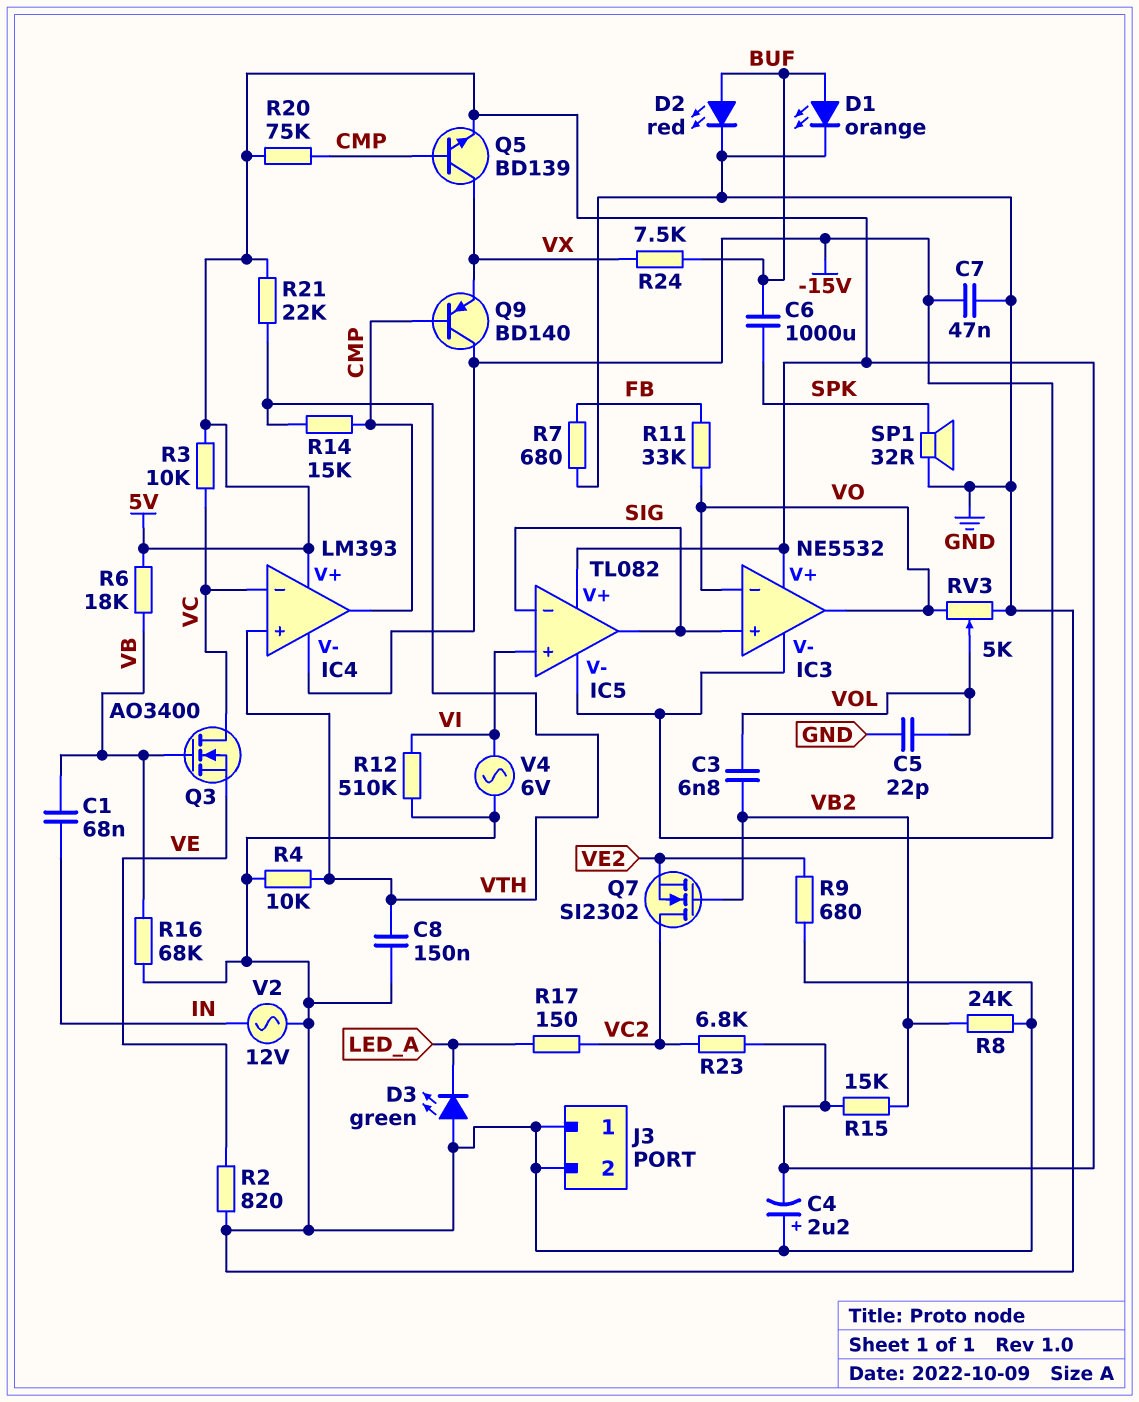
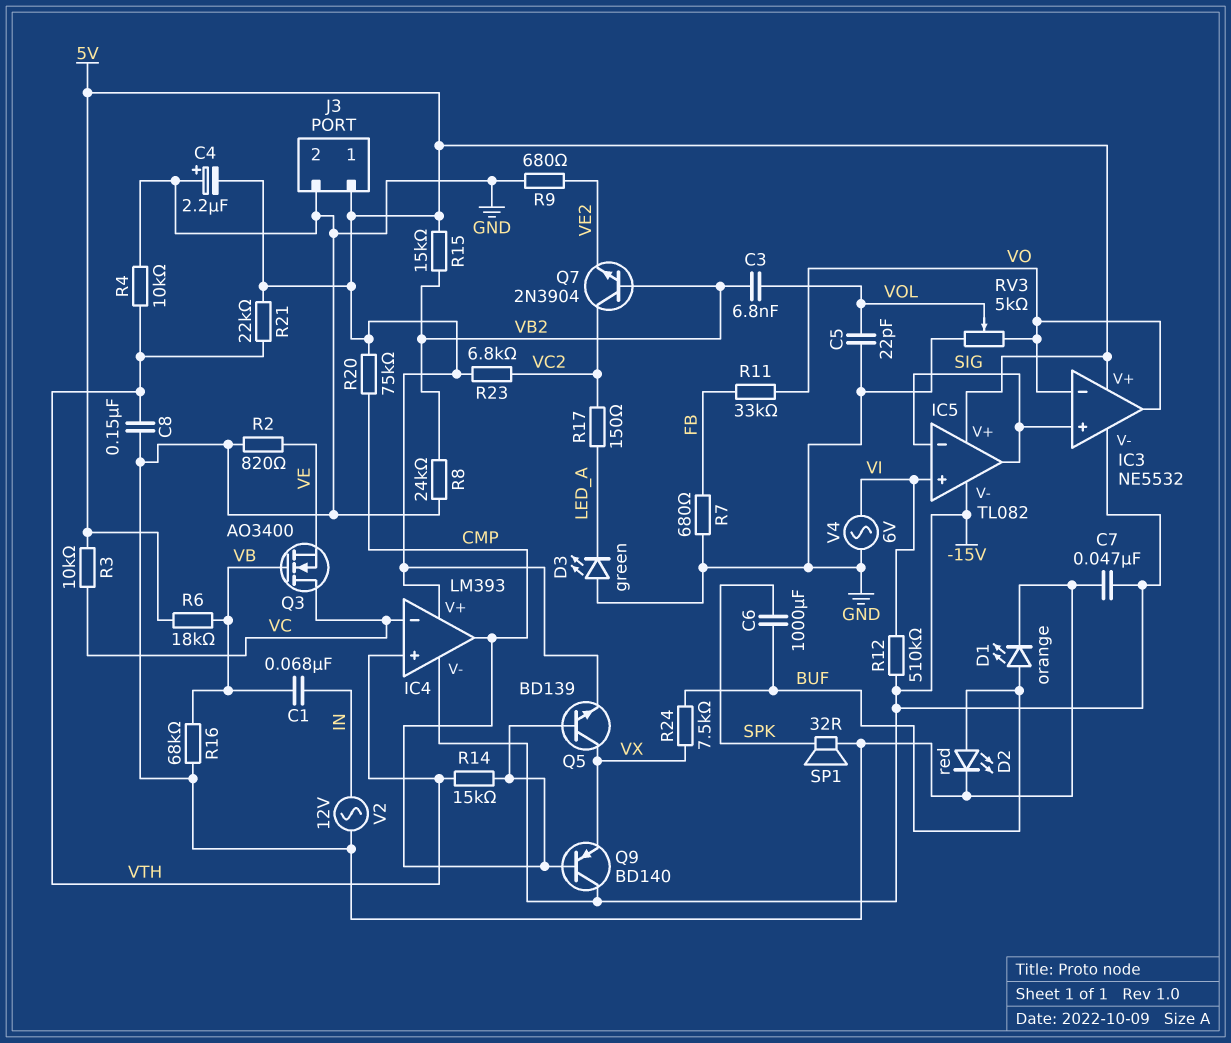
J3 pin 1: GND -> 5V
Q7: NMOS SI2302 (G VB2, D VC2, S VE2) -> NPN 2N3904 (B VB2, C VC2, E VE2)
R12: 510k (GND, VI) -> 510k (-15V, VI)

